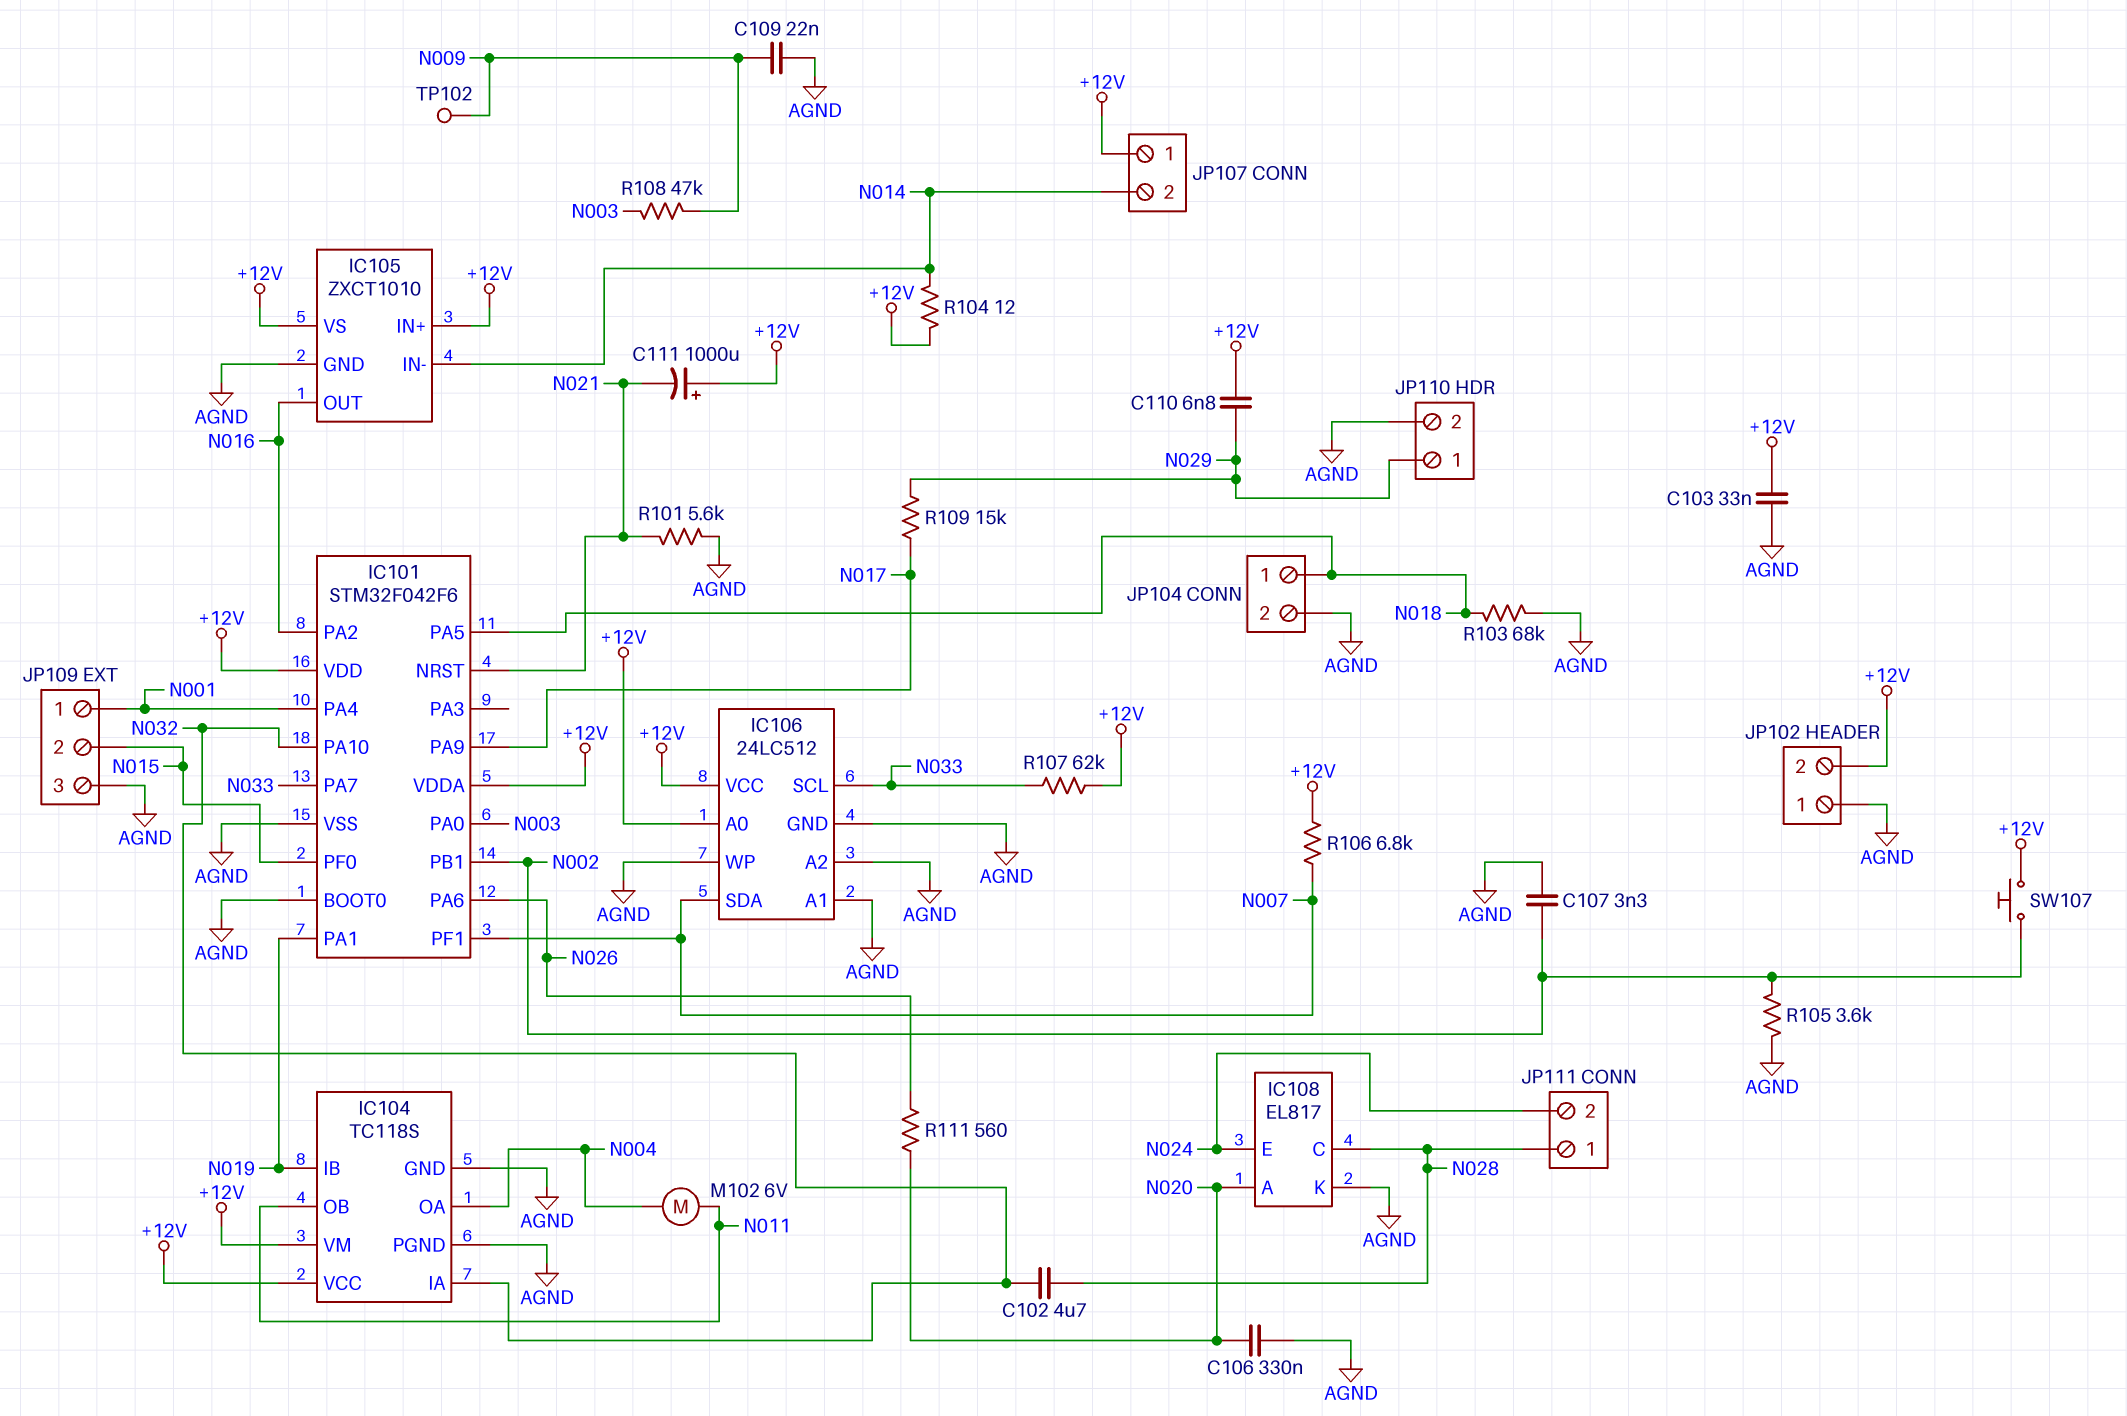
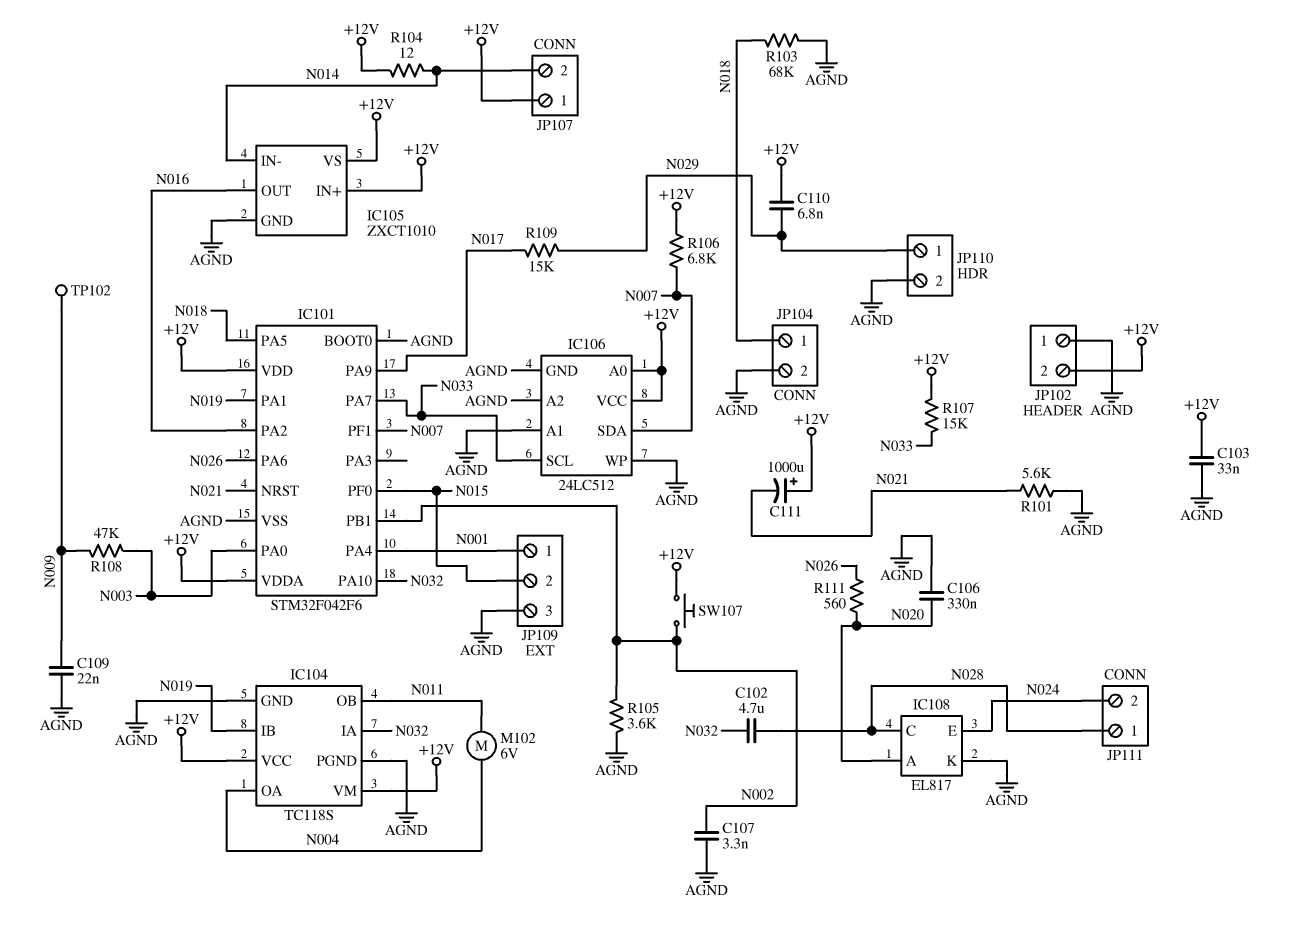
R107: 62k (+12V, N033) -> 15k (+12V, N033)

